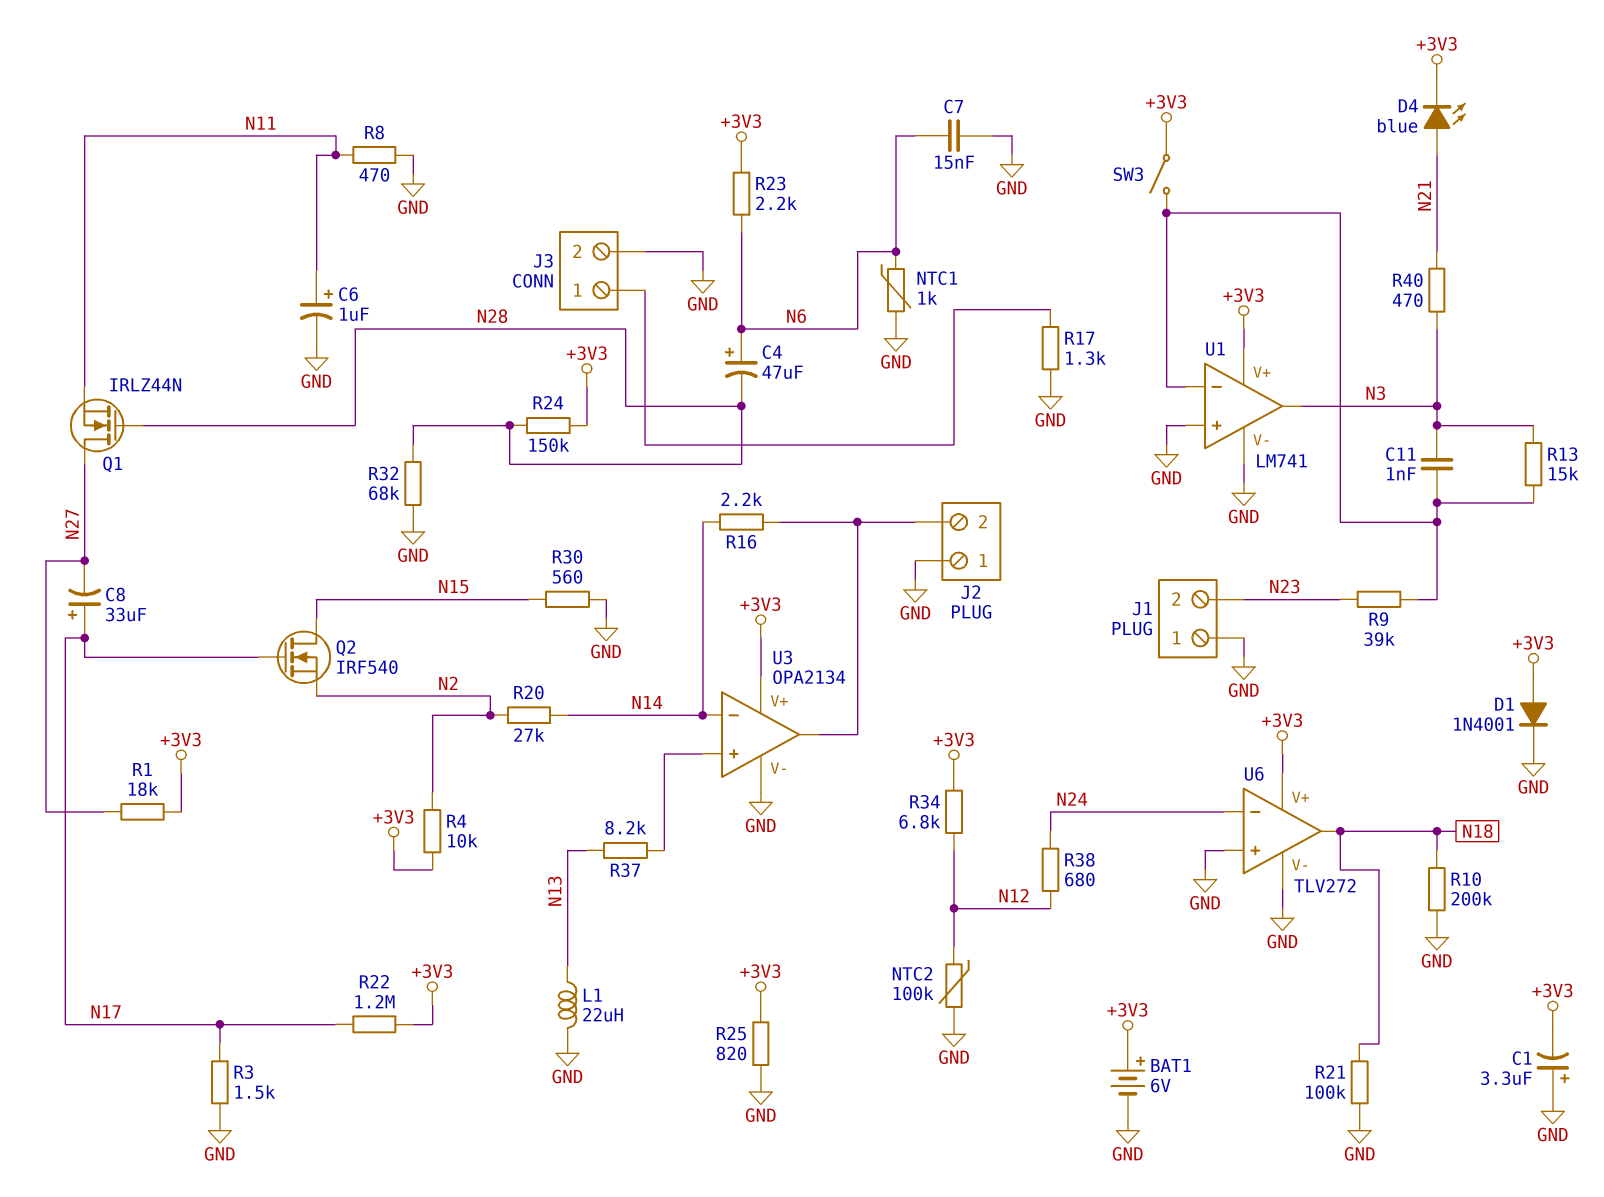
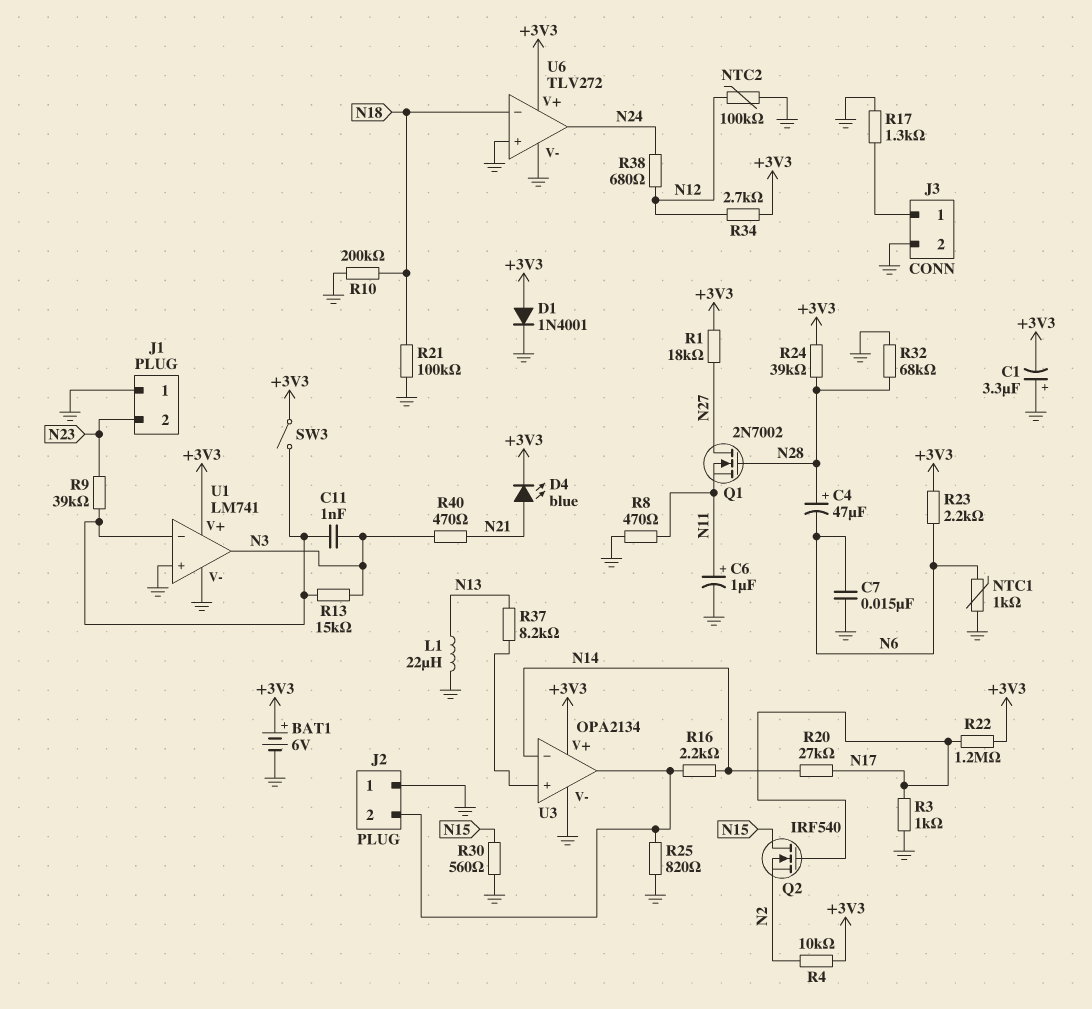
C4: 47uF (plus N6, minus N28) -> 47uF (plus N28, minus N6)
C8: 33uF (plus N17, minus N27) -> none
Q1: NMOS IRLZ44N (G N28, D N27, S N11) -> NMOS 2N7002 (G N28, D N27, S N11)
R3: 1.5k (GND, N17) -> 1k (GND, N17)
R20: 27k (N2, N14) -> 27k (N14, N17)
R24: 150k (+3V3, N28) -> 39k (+3V3, N28)
R25: 820 (+3V3, GND) -> 820 (GND, J2/2)
R34: 6.8k (+3V3, N12) -> 2.7k (+3V3, N12)
U6 pin in-: N24 -> N18
U6 pin out: N18 -> N24

